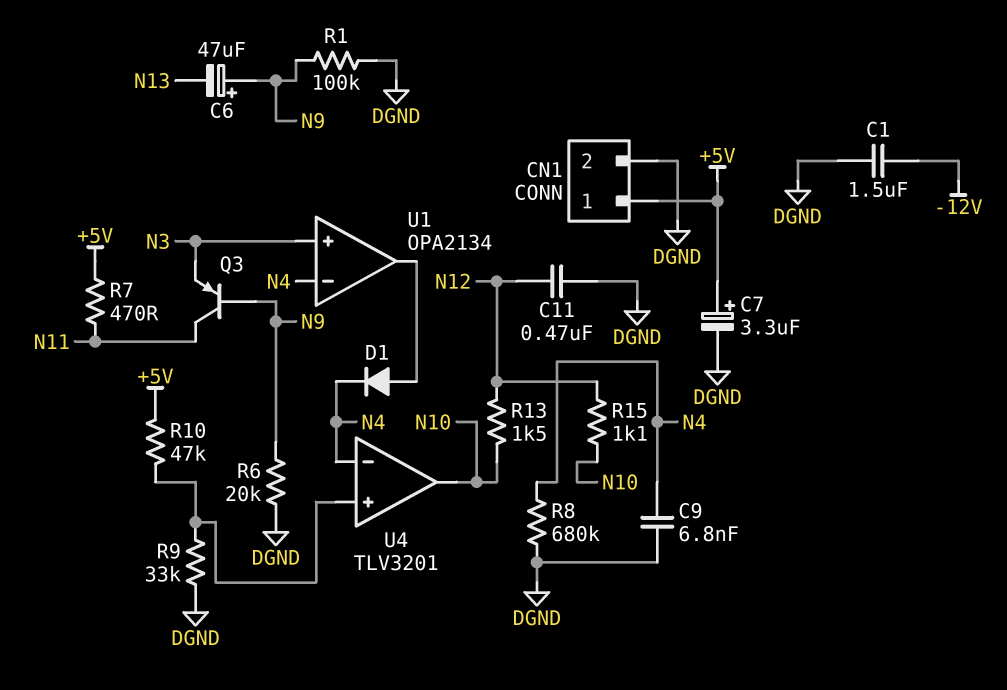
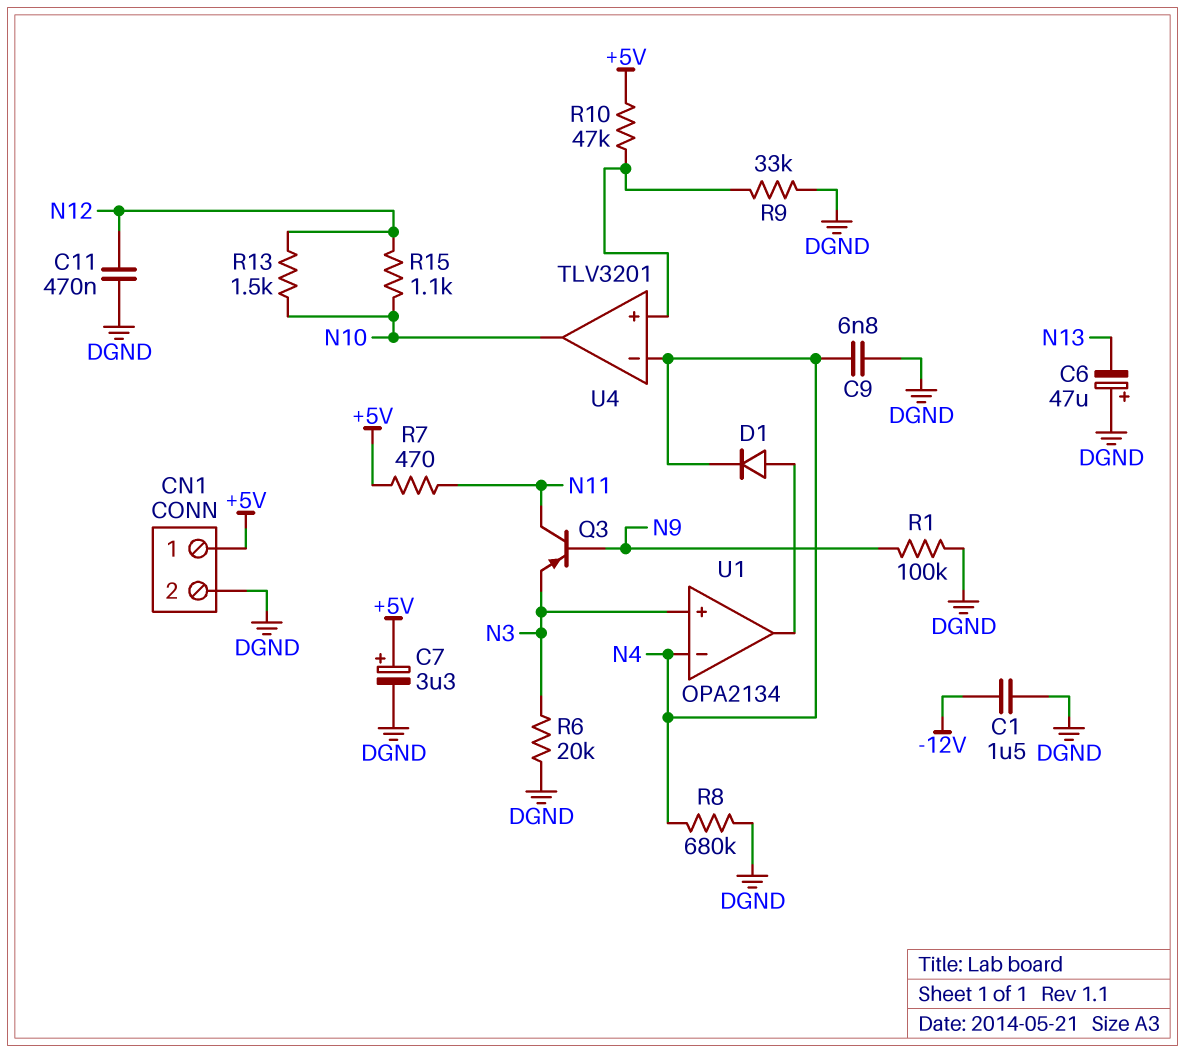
C6: 47uF (plus N9, minus N13) -> 47uF (plus DGND, minus N13)
R6: 20k (DGND, N9) -> 20k (DGND, N3)

